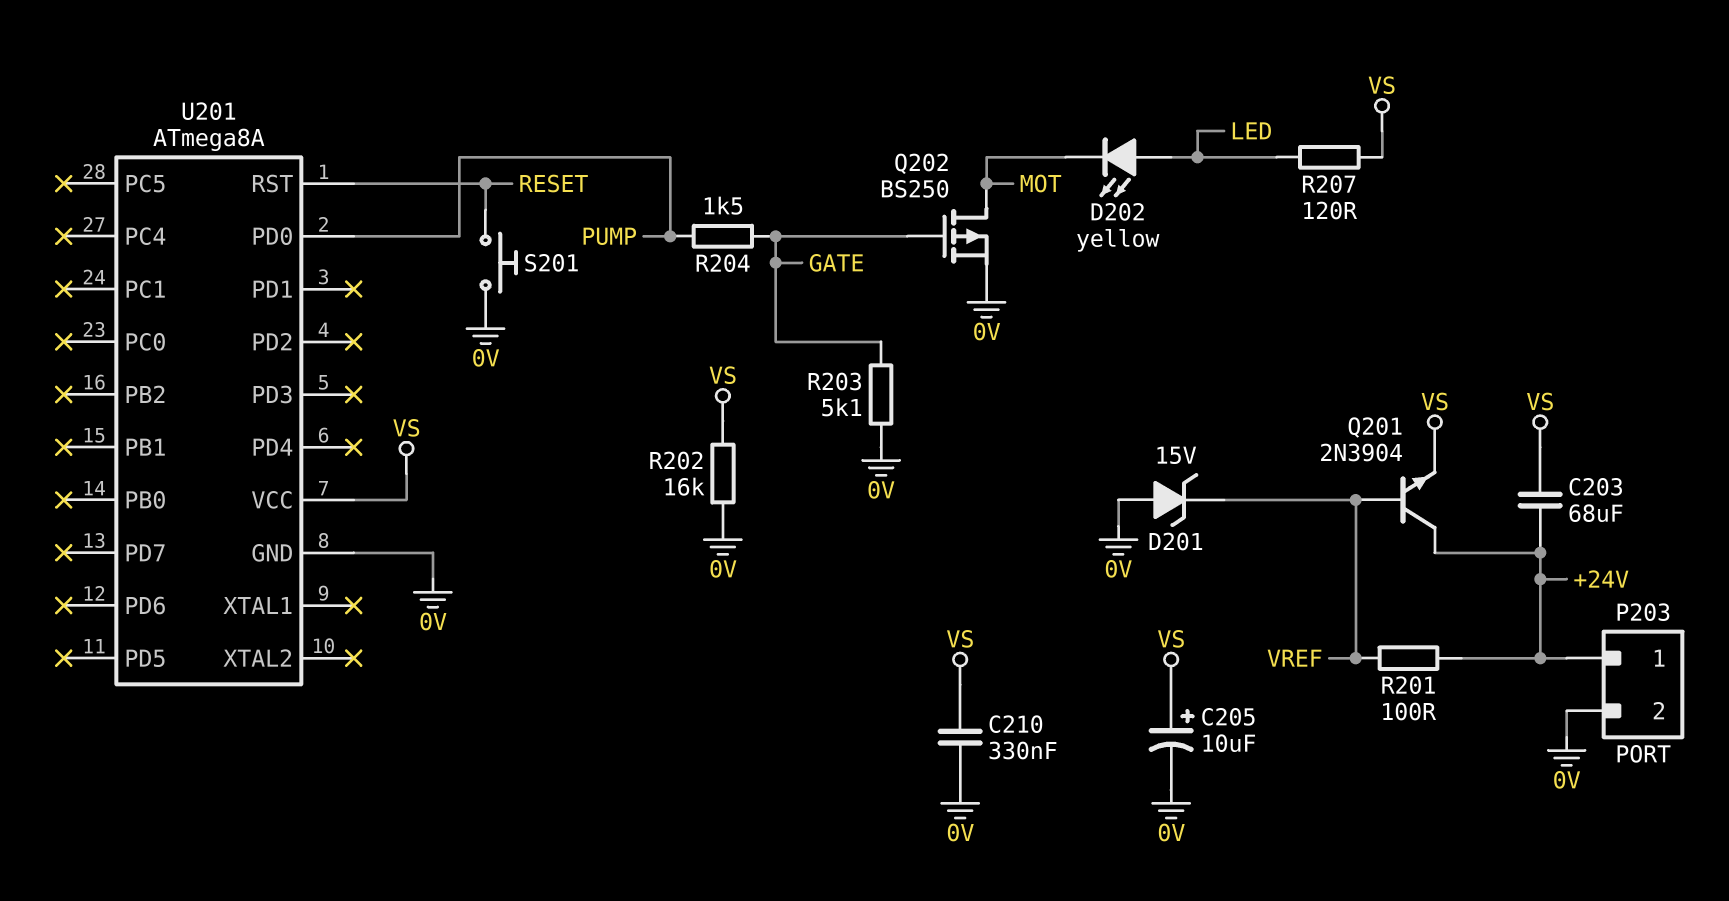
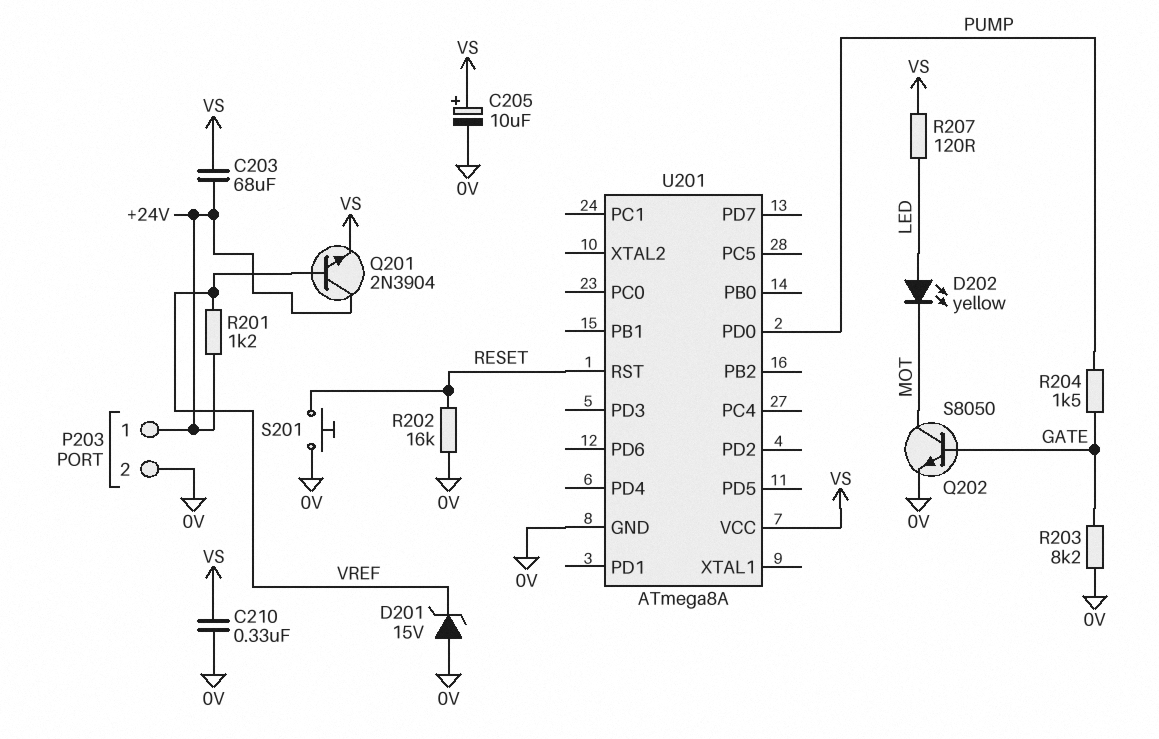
Q202: PMOS BS250 (G GATE, D MOT, S 0V) -> NPN S8050 (B GATE, C MOT, E 0V)
R201: 100 (+24V, VREF) -> 1.2k (+24V, VREF)
R202: 16k (0V, VS) -> 16k (0V, RESET)
R203: 5.1k (0V, GATE) -> 8.2k (0V, GATE)

